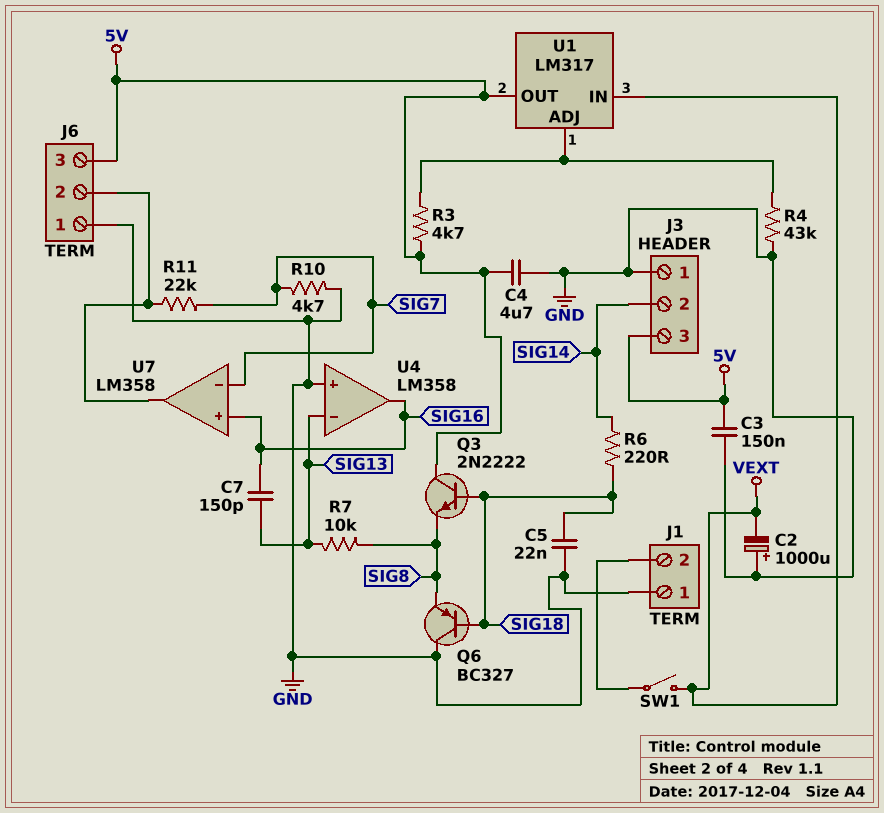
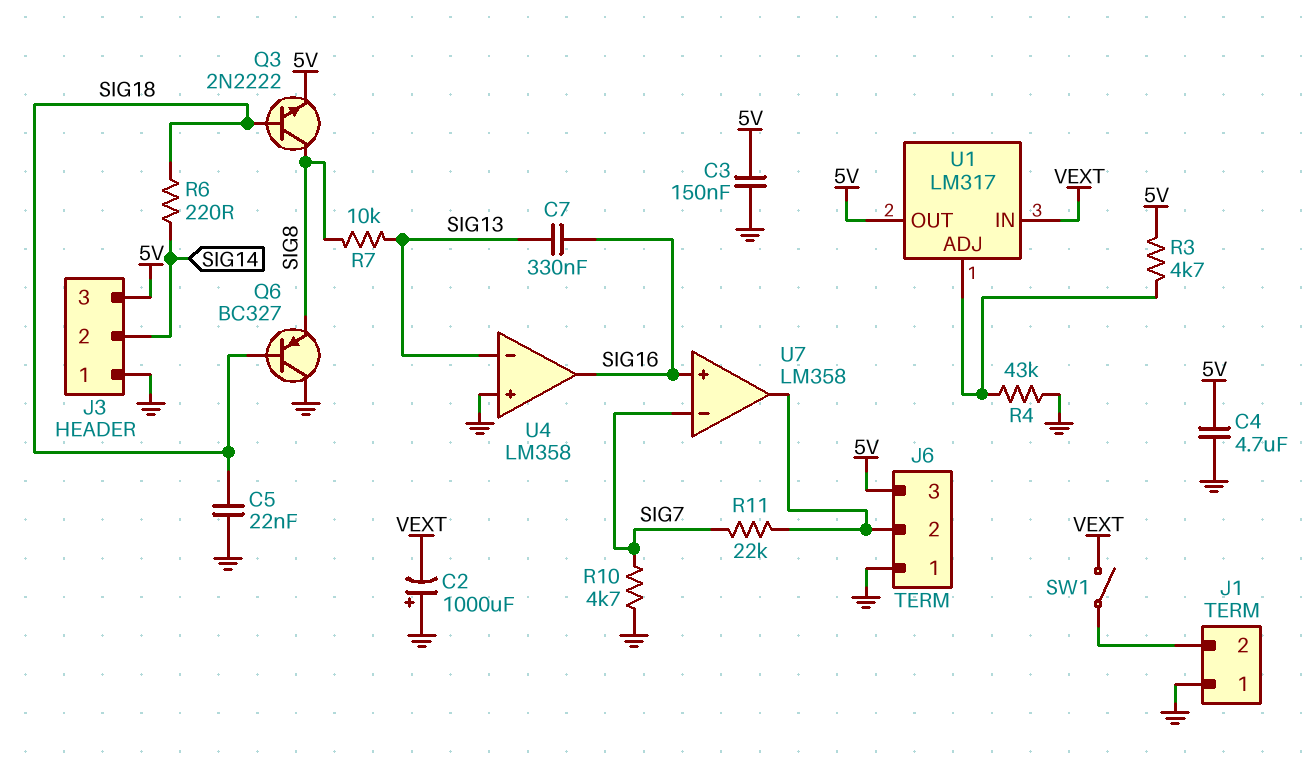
C7: 150pF (SIG13, SIG16) -> 330nF (SIG13, SIG16)
Q3: NPN 2N2222 (B SIG18, C 5V, E SIG8) -> NPN 2N2222 (B SIG18, C SIG8, E 5V)

